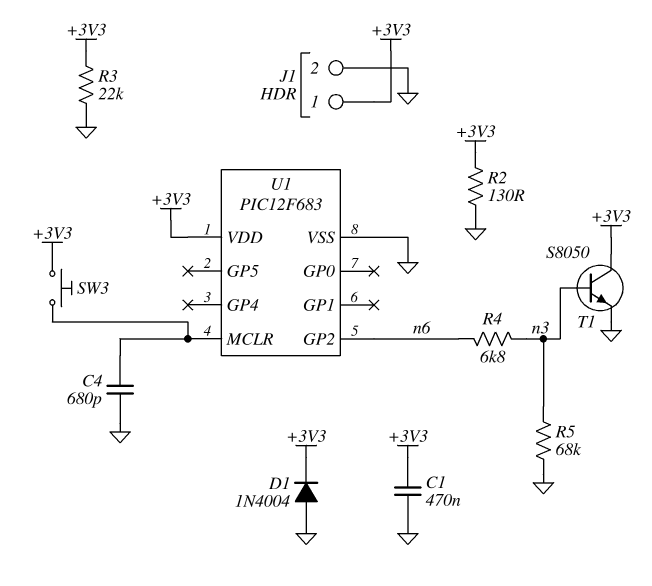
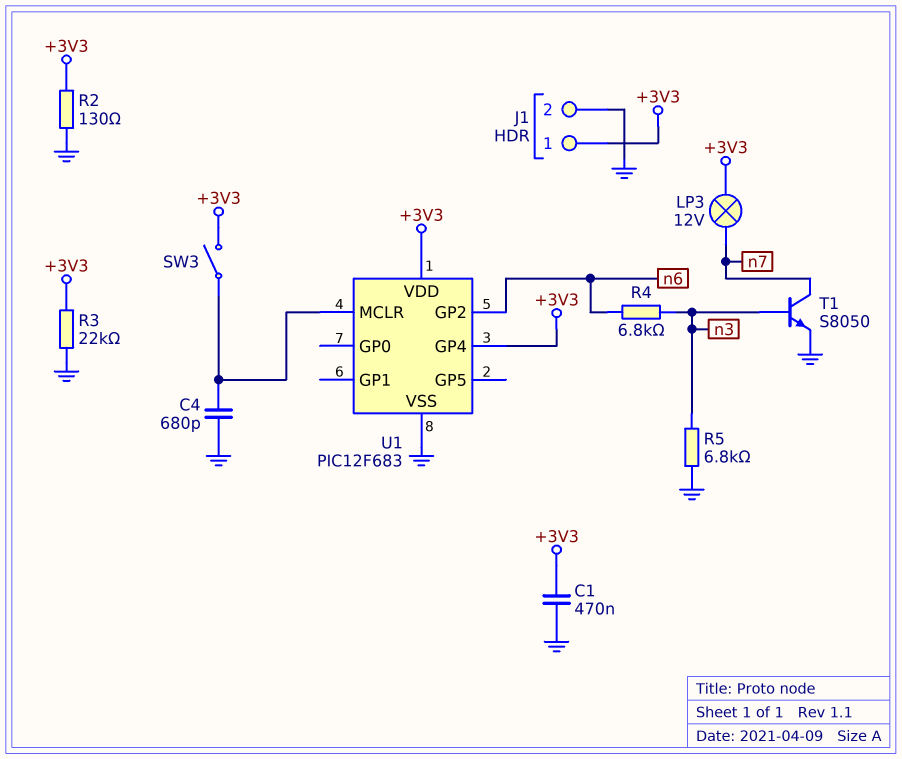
D1: diode 1N4004 (A GND, K +3V3) -> none
LP3: none -> lamp 12V (+3V3, n7)
R5: 68k (GND, n3) -> 6.8k (GND, n3)
SW3: button (+3V3, U1/MCLR) -> switch (+3V3, U1/MCLR)
T1: NPN S8050 (B n3, C +3V3, E GND) -> NPN S8050 (B n3, C n7, E GND)
U1 pin GP4: none -> +3V3

